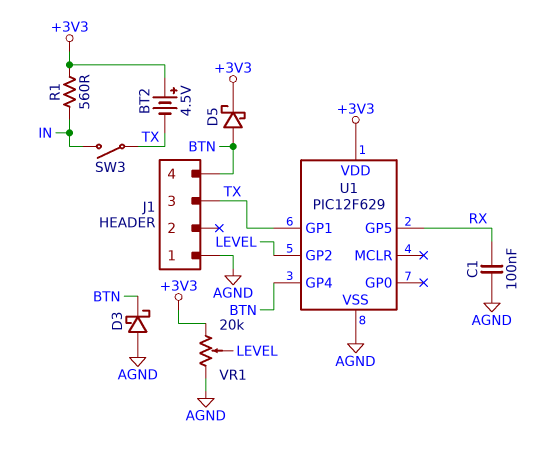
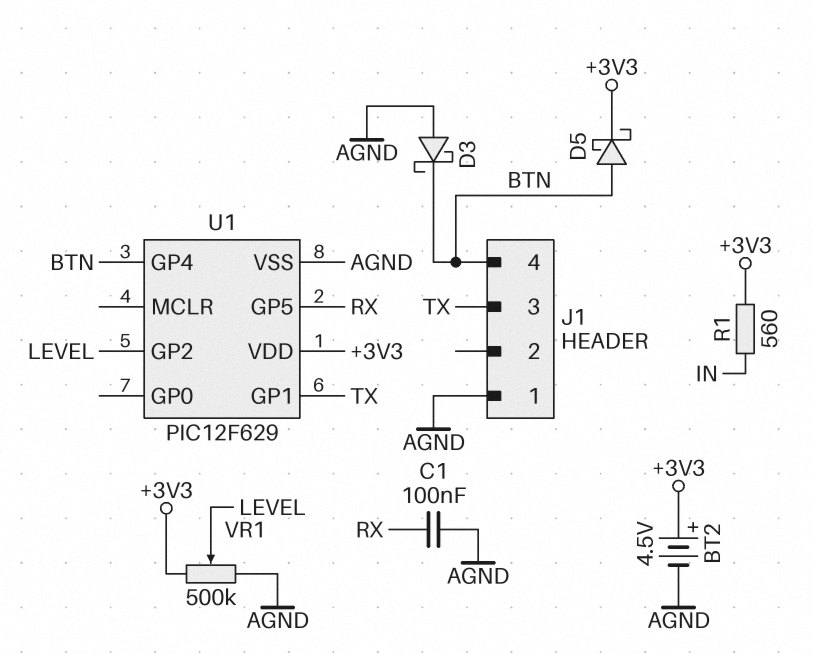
BT2: 4.5V (plus +3V3, minus TX) -> 4.5V (plus +3V3, minus AGND)
SW3: switch (IN, TX) -> none
VR1: 20k (+3V3, AGND, wiper LEVEL) -> 500k (+3V3, AGND, wiper LEVEL)

